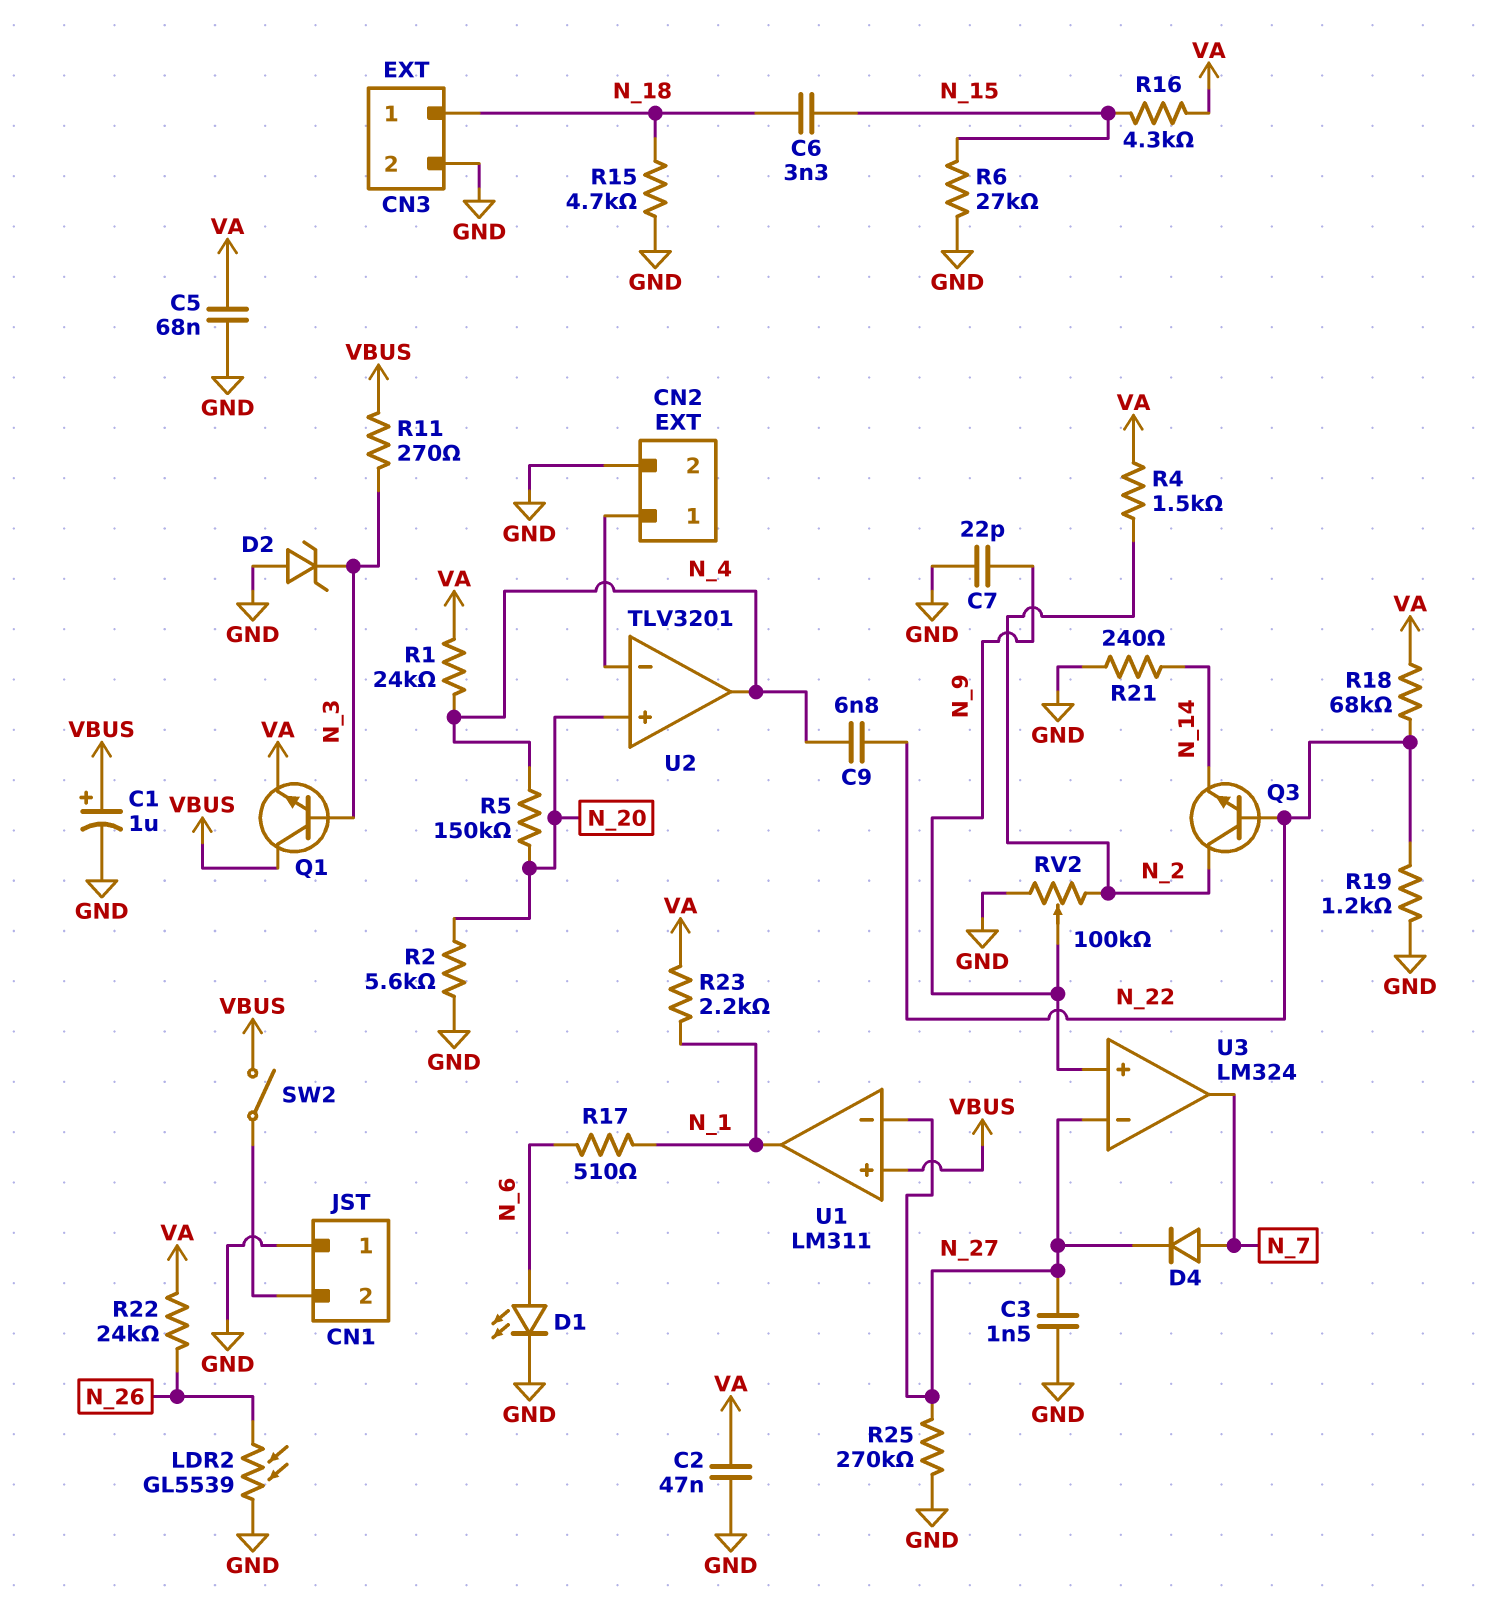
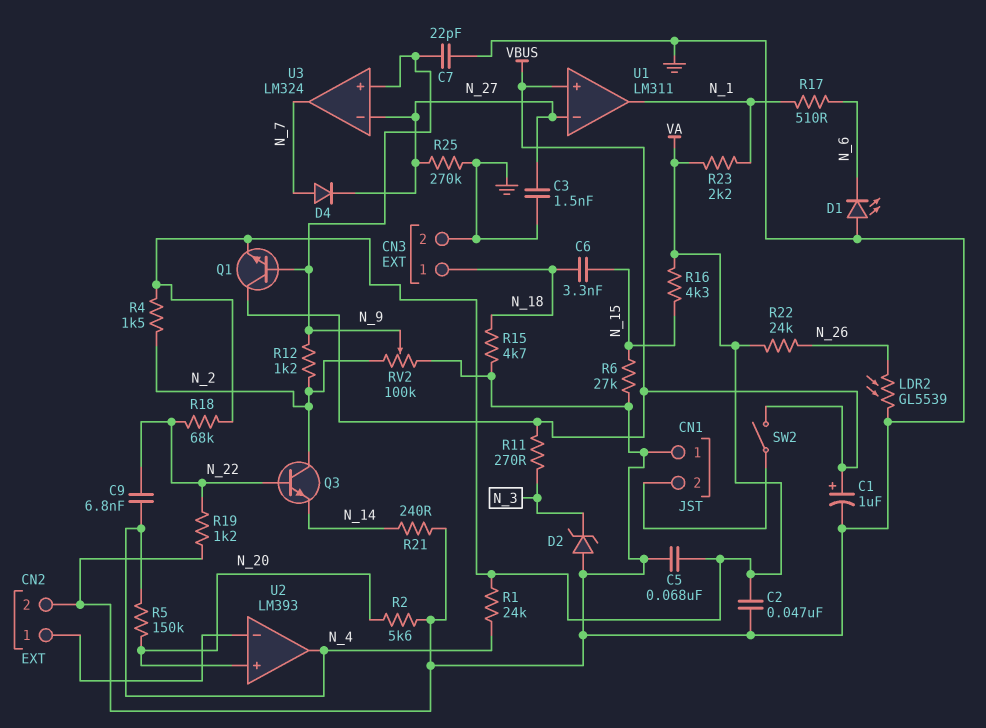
D1: LED (A N_6, K GND) -> LED (A GND, K N_6)
Q1: NPN (B N_3, C VBUS, E VA) -> NPN (B N_9, C VBUS, E VA)
R12: none -> 1.2k (N_2, N_9)
U2: TLV3201 -> LM393

